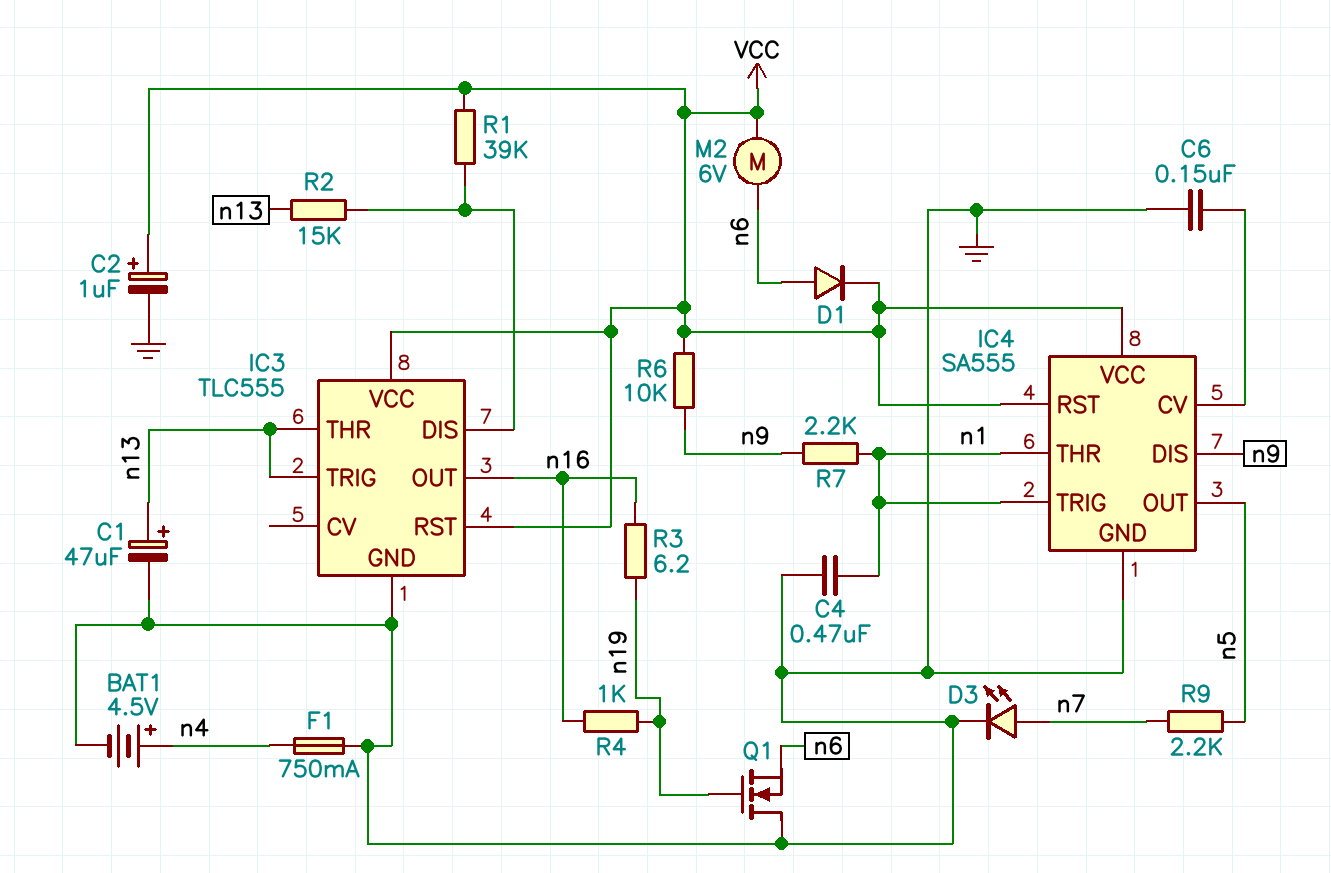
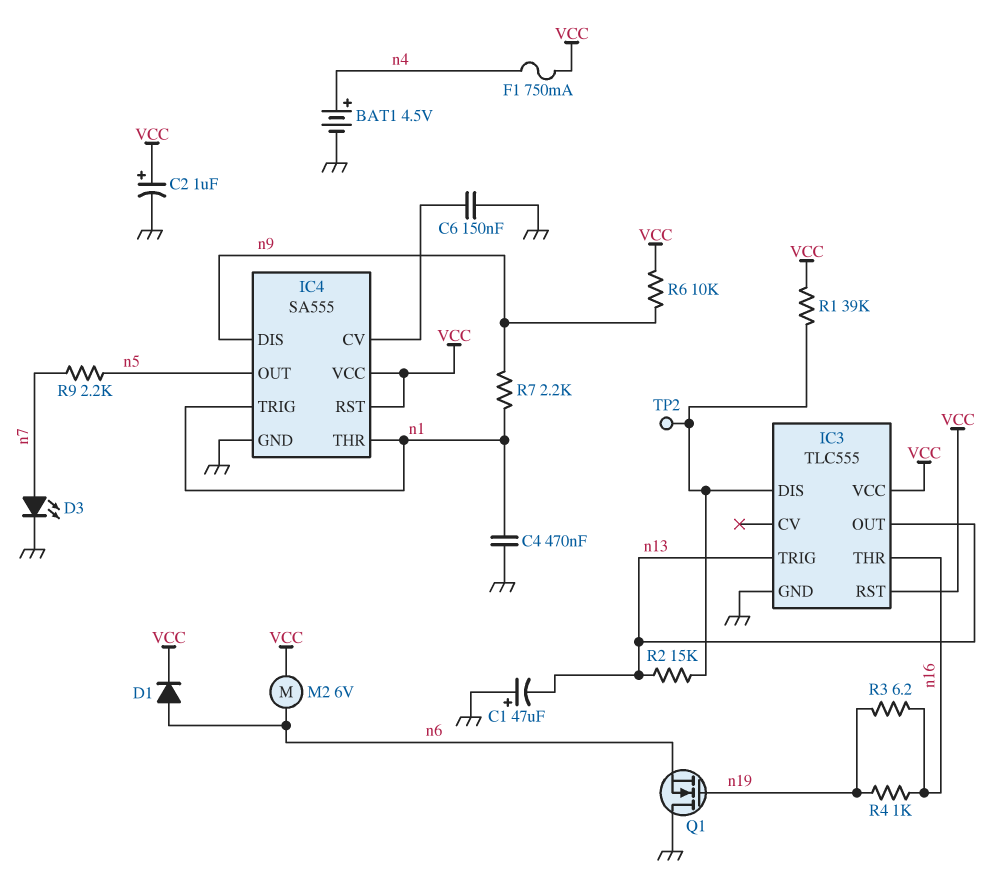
C1: 47uF (plus n13, minus GND) -> 47uF (plus GND, minus n13)
F1: 750mA (GND, n4) -> 750mA (VCC, n4)
IC3 pin OUT: n16 -> n13
IC3 pin THR: n13 -> n16
TP2: none -> test point (IC3/DIS)

